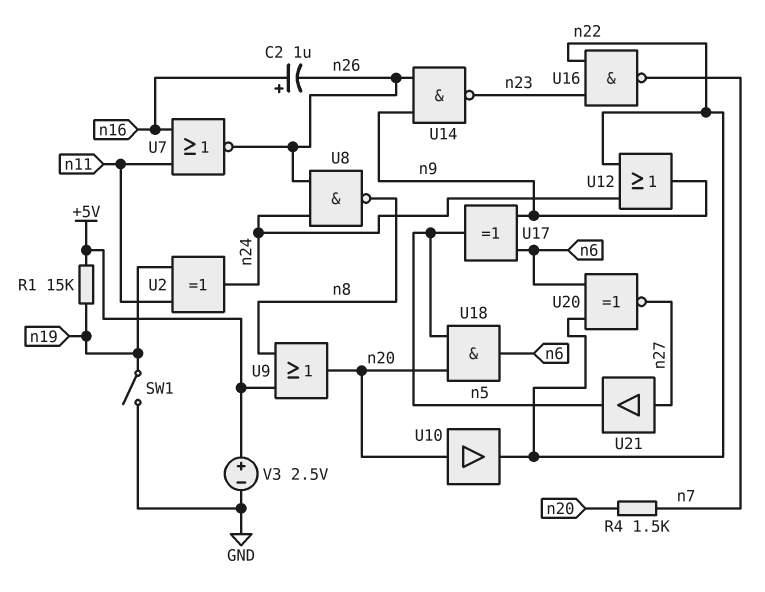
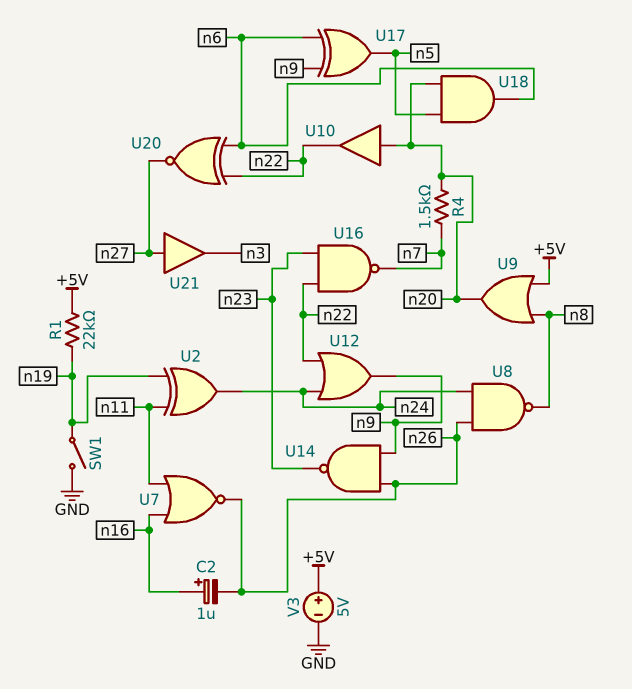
R1: 15k (+5V, n19) -> 22k (+5V, n19)
U21: buffer (in n27, out n5) -> buffer (in n27, out n3)
V3: 2.5V (plus +5V, minus GND) -> 5V (plus +5V, minus GND)

